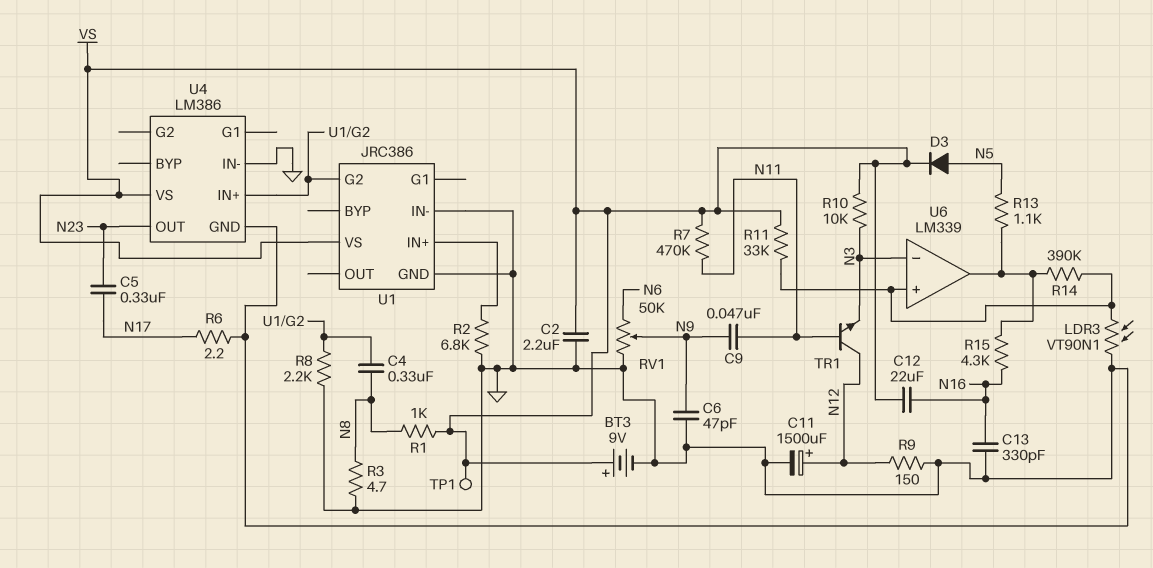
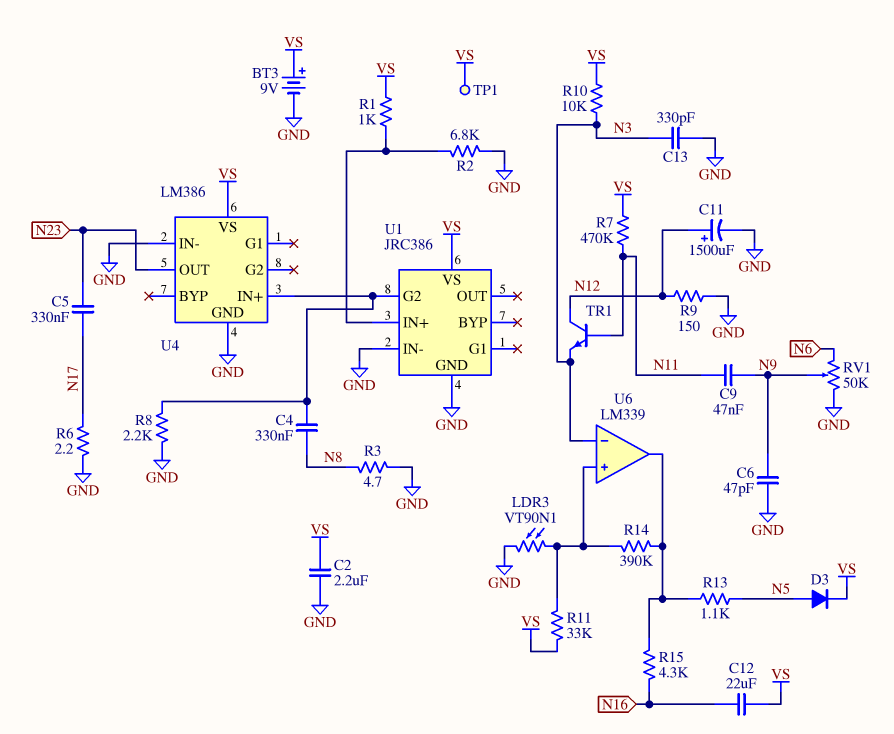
C13: 330pF (GND, N16) -> 330pF (GND, N3)
R1: 1k (N8, VS) -> 1k (U1/IN+, VS)

